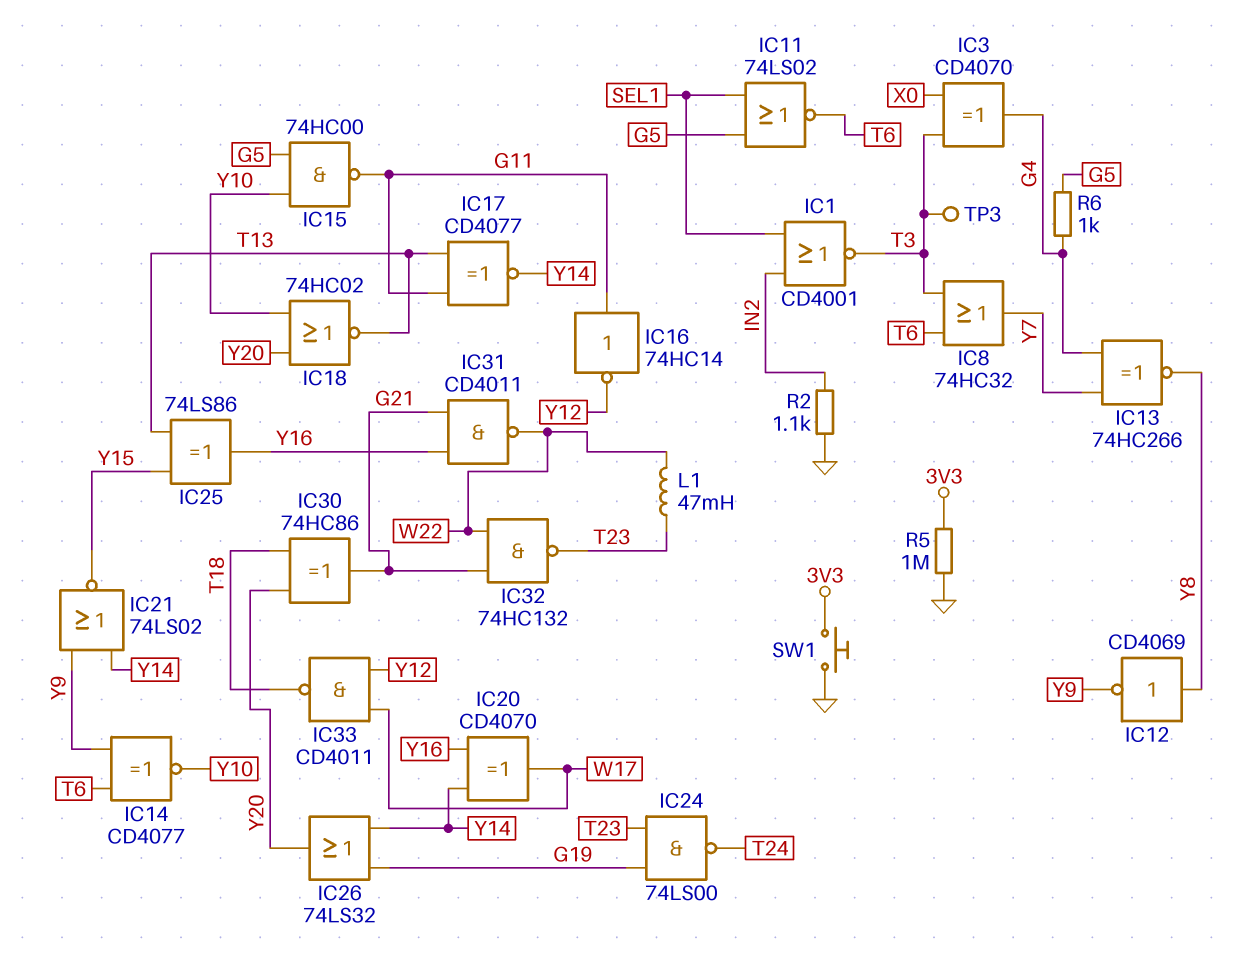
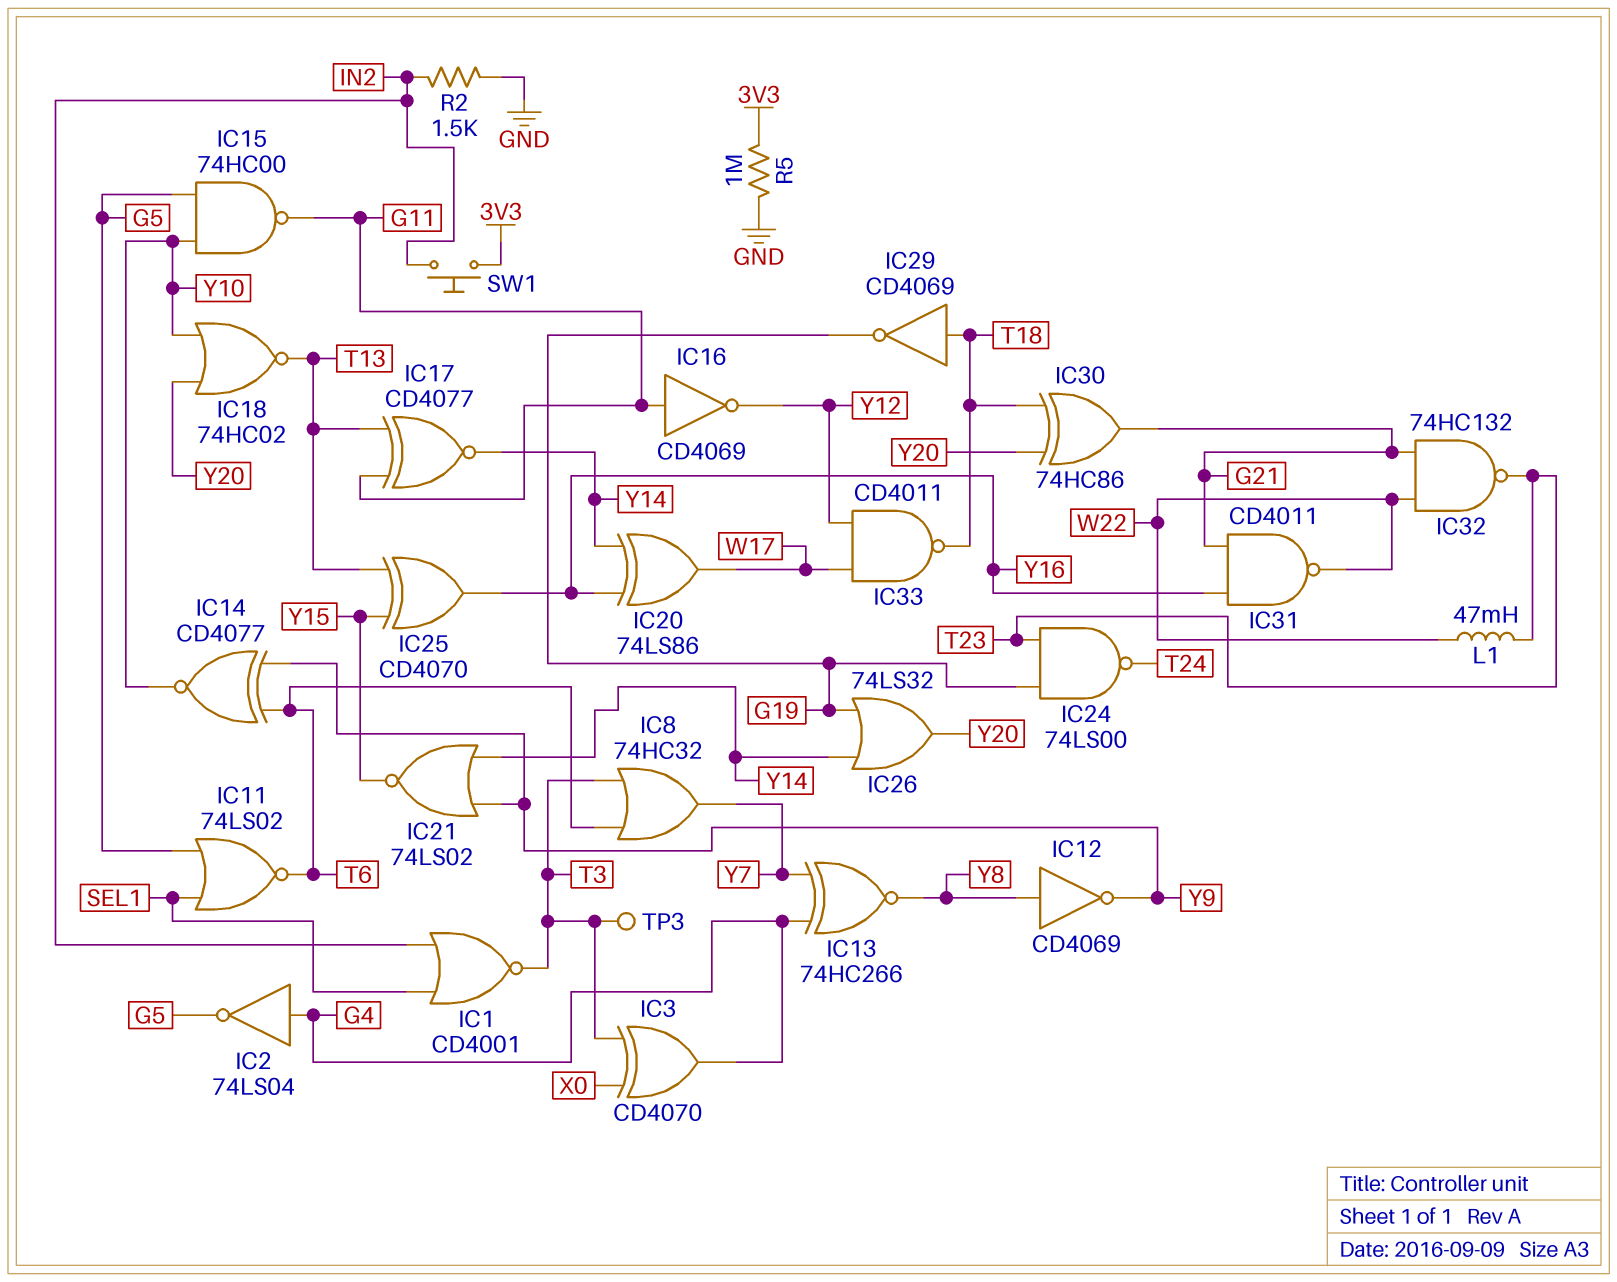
IC2: none -> NOT 74LS04 (in G4, out G5)
IC16: NOT 74HC14 (in G11, out Y12) -> NOT CD4069 (in G11, out Y12)
IC20: XOR CD4070 (in Y14, in Y16, out W17) -> XOR 74LS86 (in Y14, in Y16, out W17)
IC25: XOR 74LS86 (in T13, in Y15, out Y16) -> XOR CD4070 (in T13, in Y15, out Y16)
IC29: none -> NOT CD4069 (in T18, out G19)
R2: 1.1k (GND, IN2) -> 1.5k (GND, IN2)
R6: 1k (G4, G5) -> none
SW1: button (3V3, GND) -> button (3V3, IN2)

